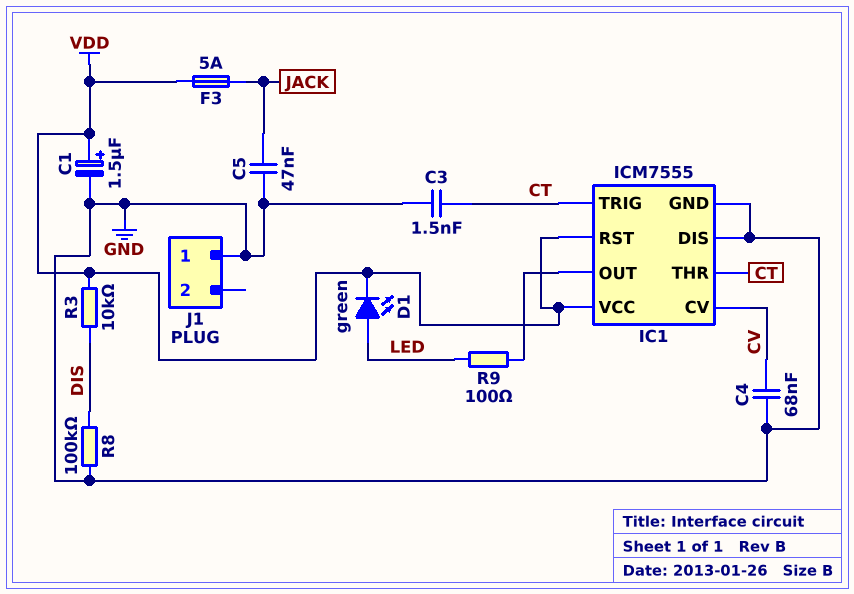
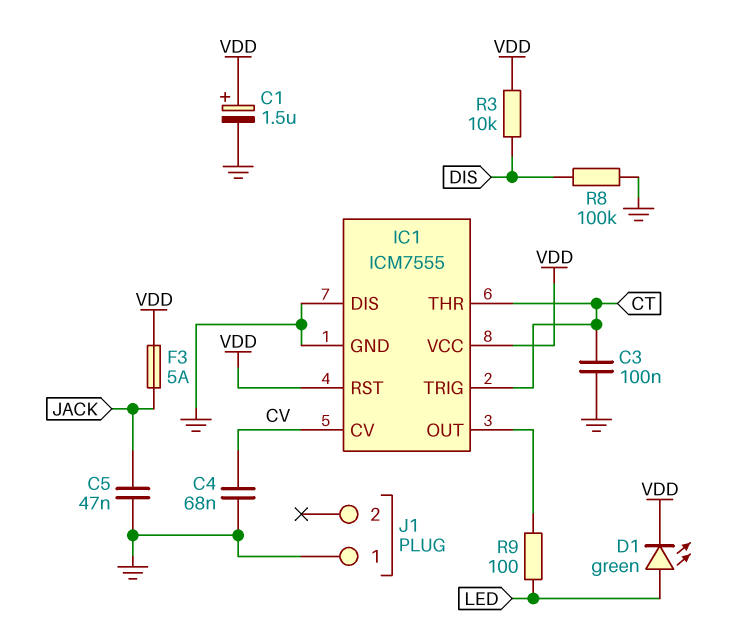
C3: 1.5nF (CT, GND) -> 100nF (CT, GND)

